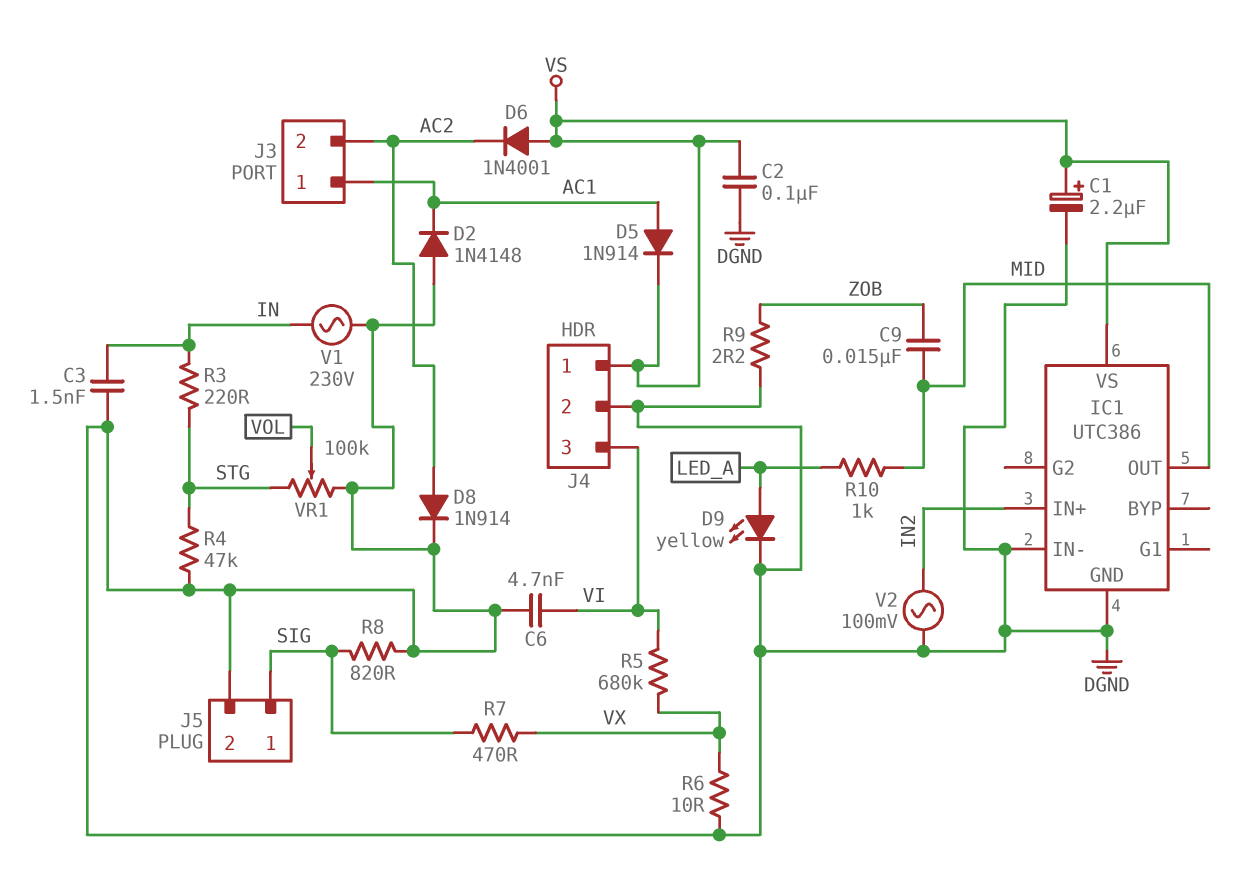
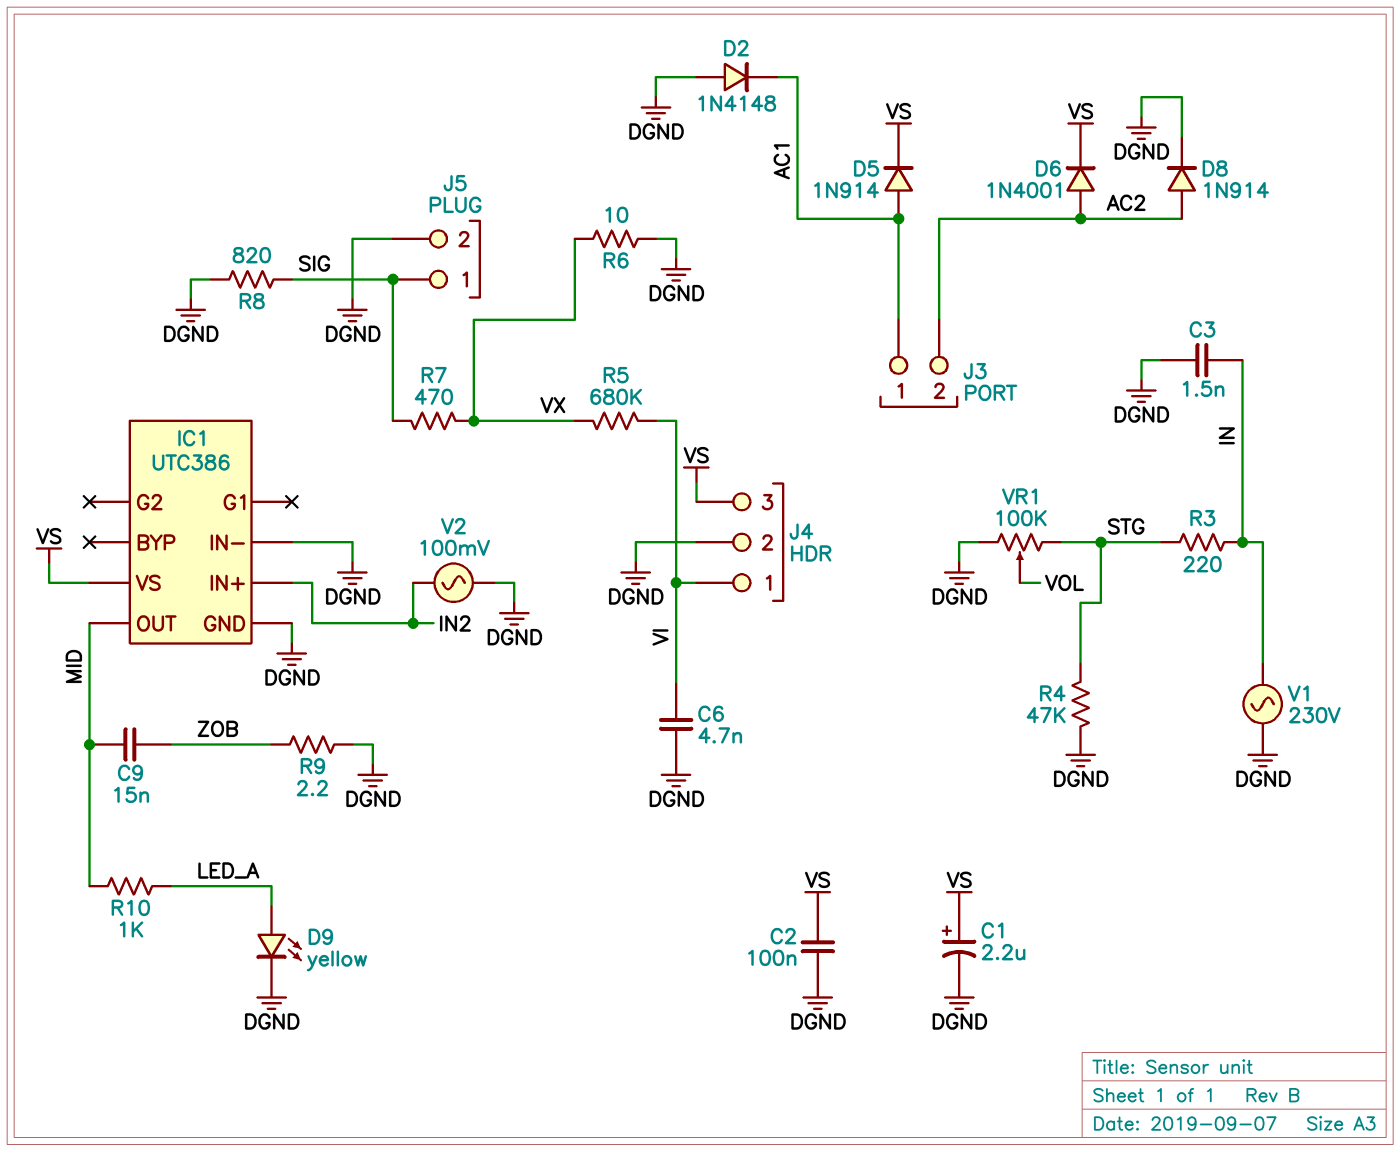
D6: diode 1N4001 (A VS, K AC2) -> diode 1N4001 (A AC2, K VS)
J4 pin 1: VS -> VI
J4 pin 3: VI -> VS

